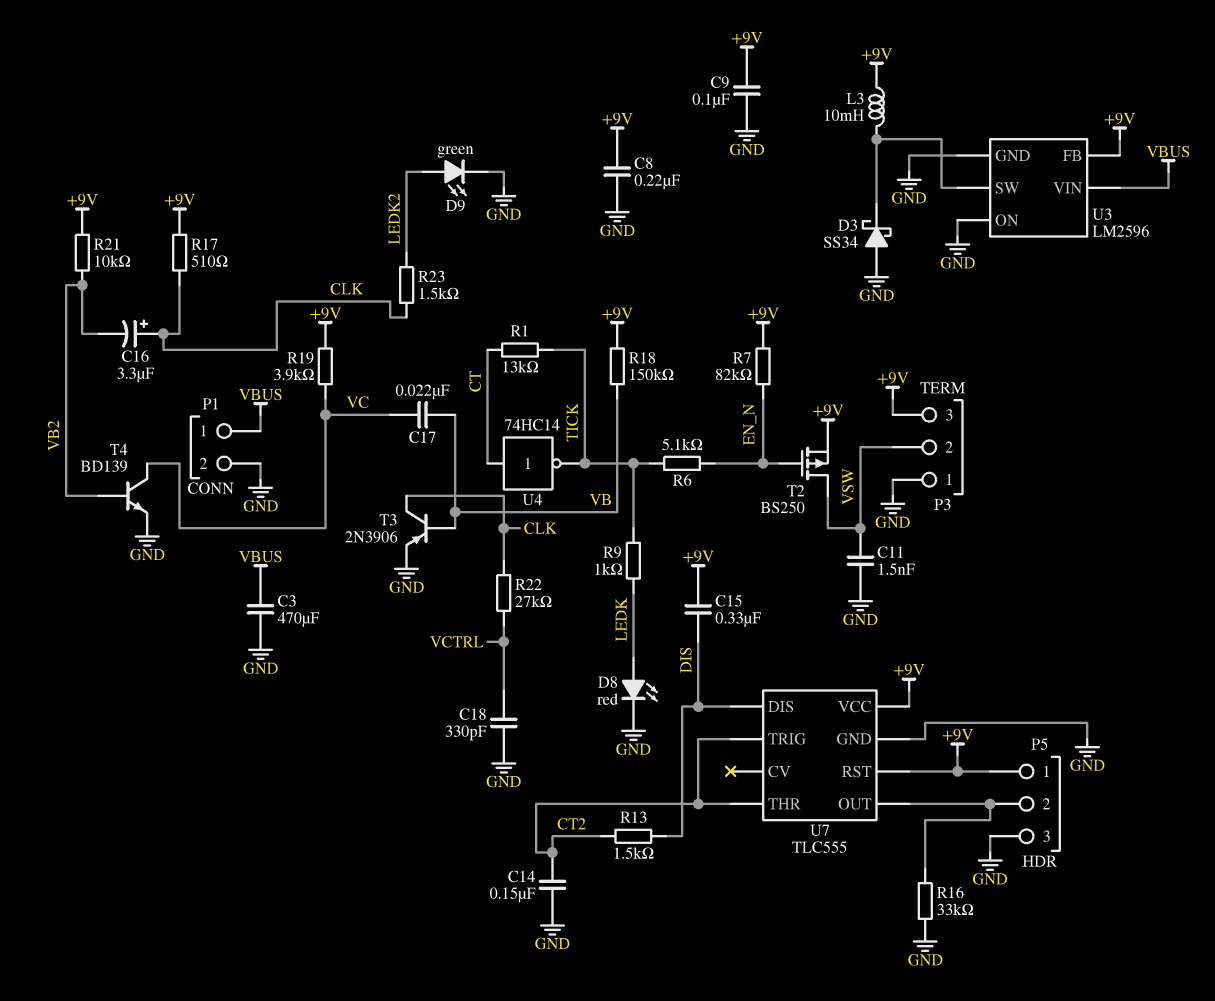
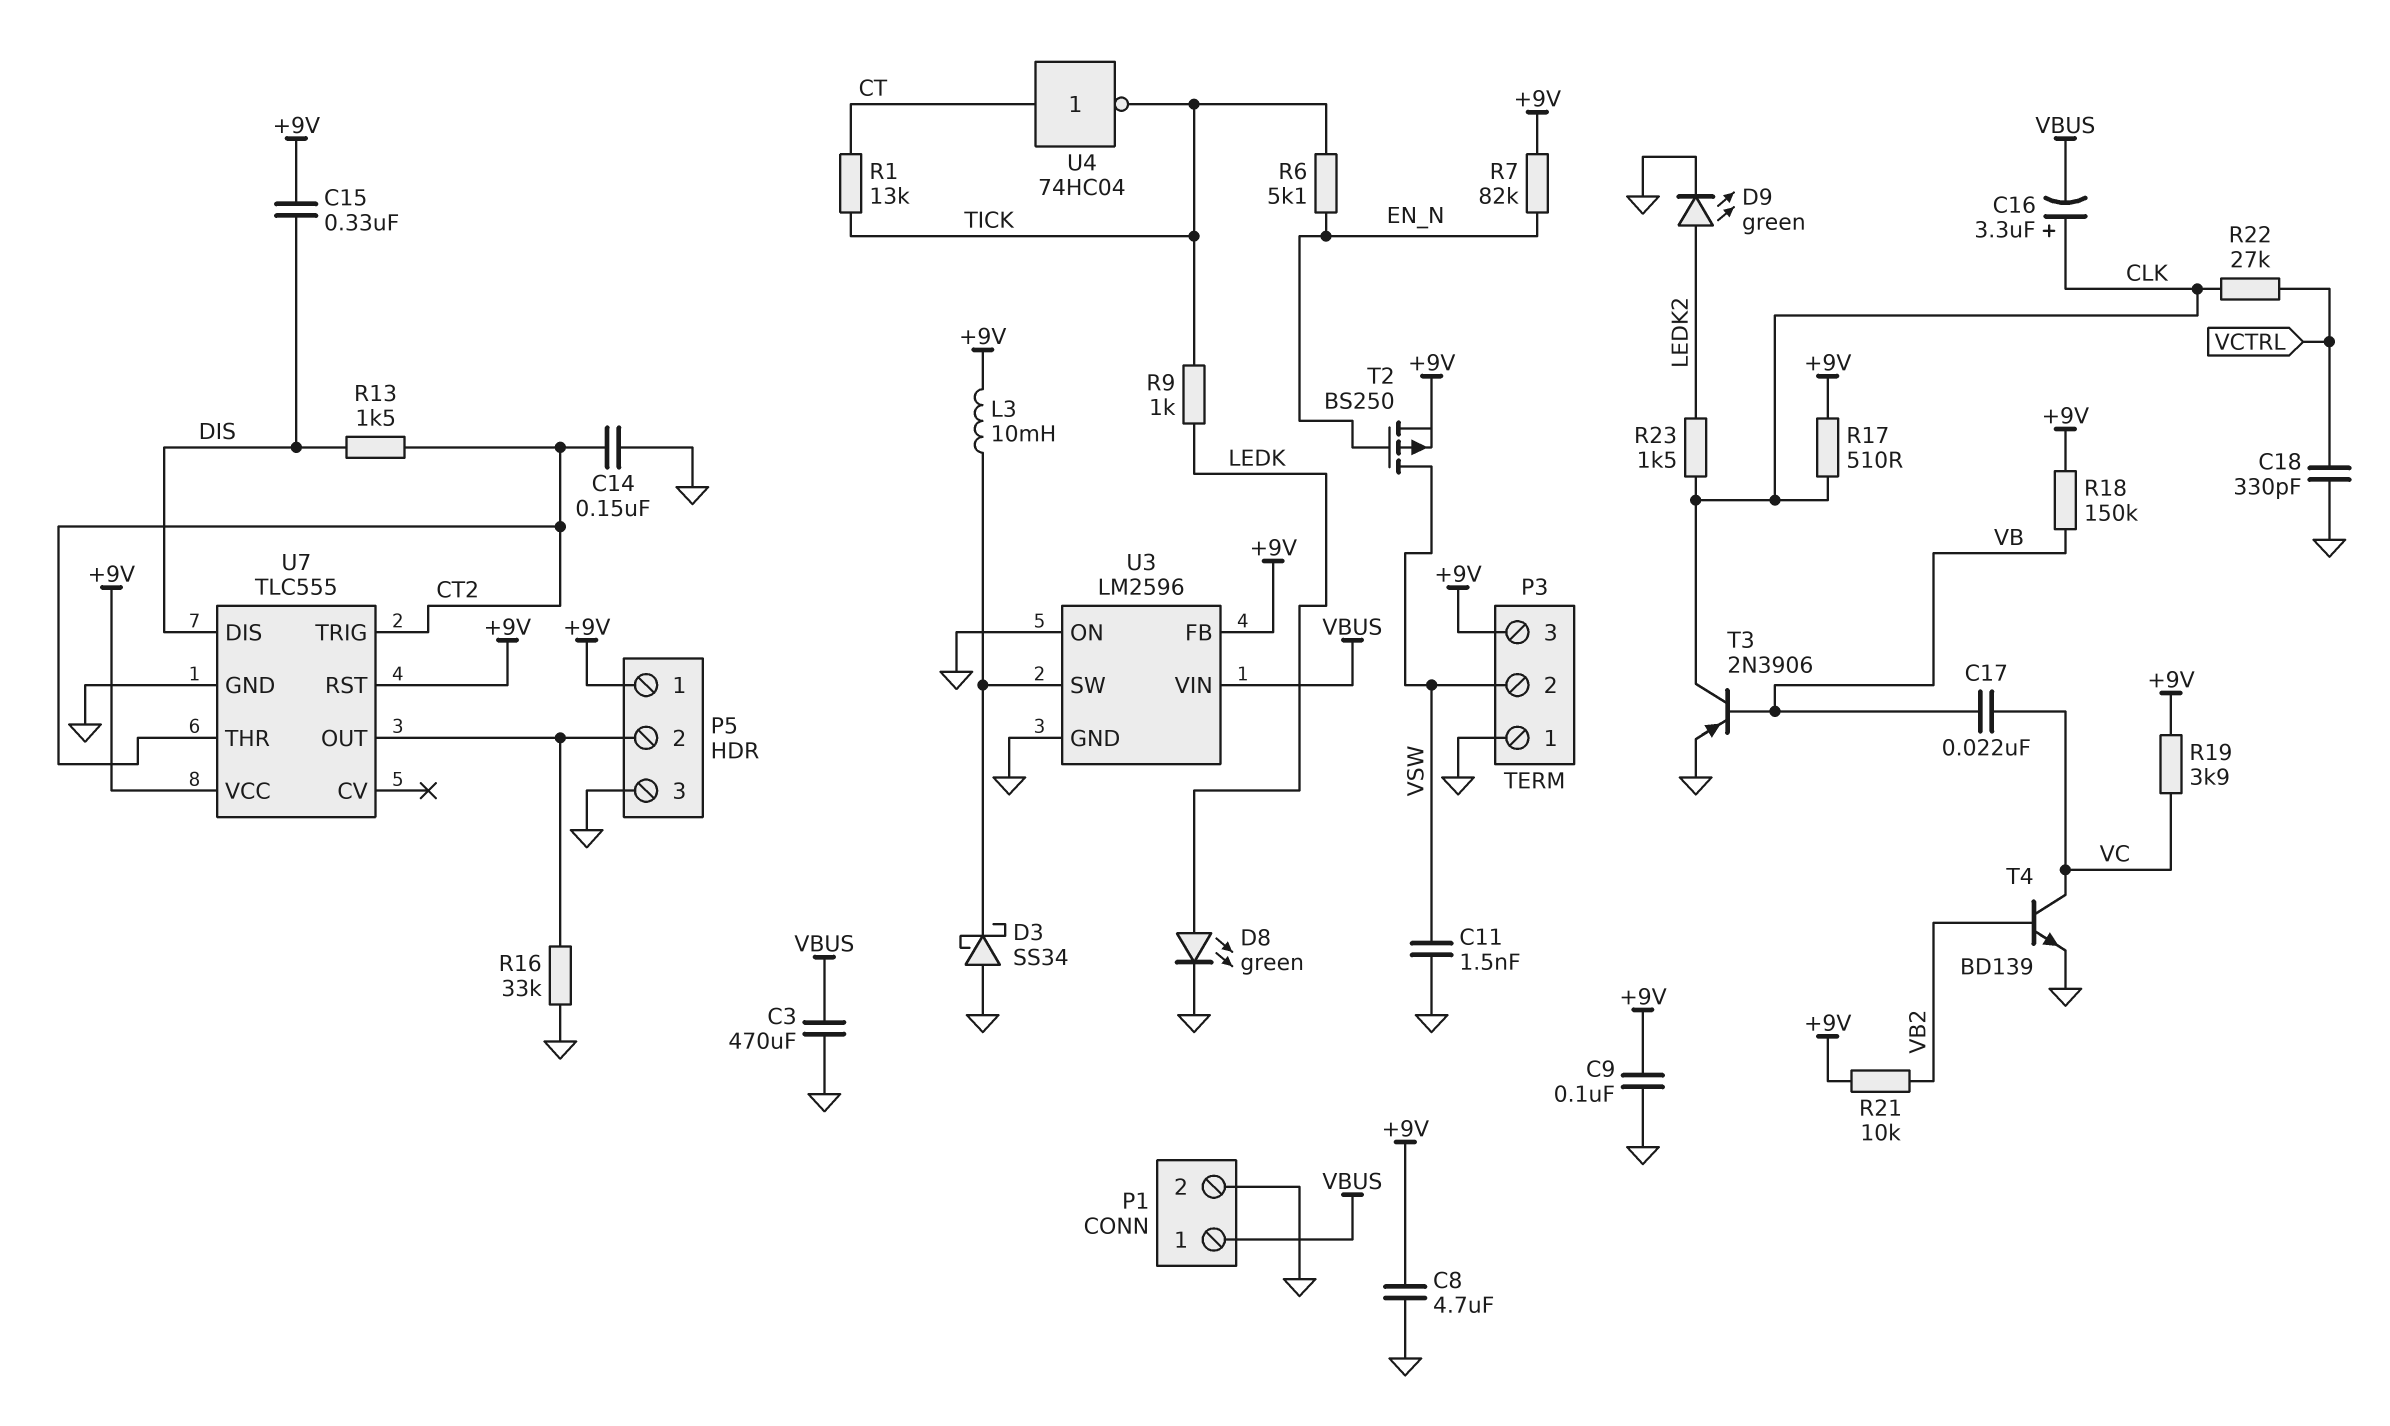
C8: 220nF (+9V, GND) -> 4.7uF (+9V, GND)
C16: 3.3uF (plus CLK, minus VB2) -> 3.3uF (plus CLK, minus VBUS)
D8: LED red (A LEDK, K GND) -> LED green (A LEDK, K GND)
U4: NOT 74HC14 (in CT, out TICK) -> NOT 74HC04 (in CT, out TICK)

